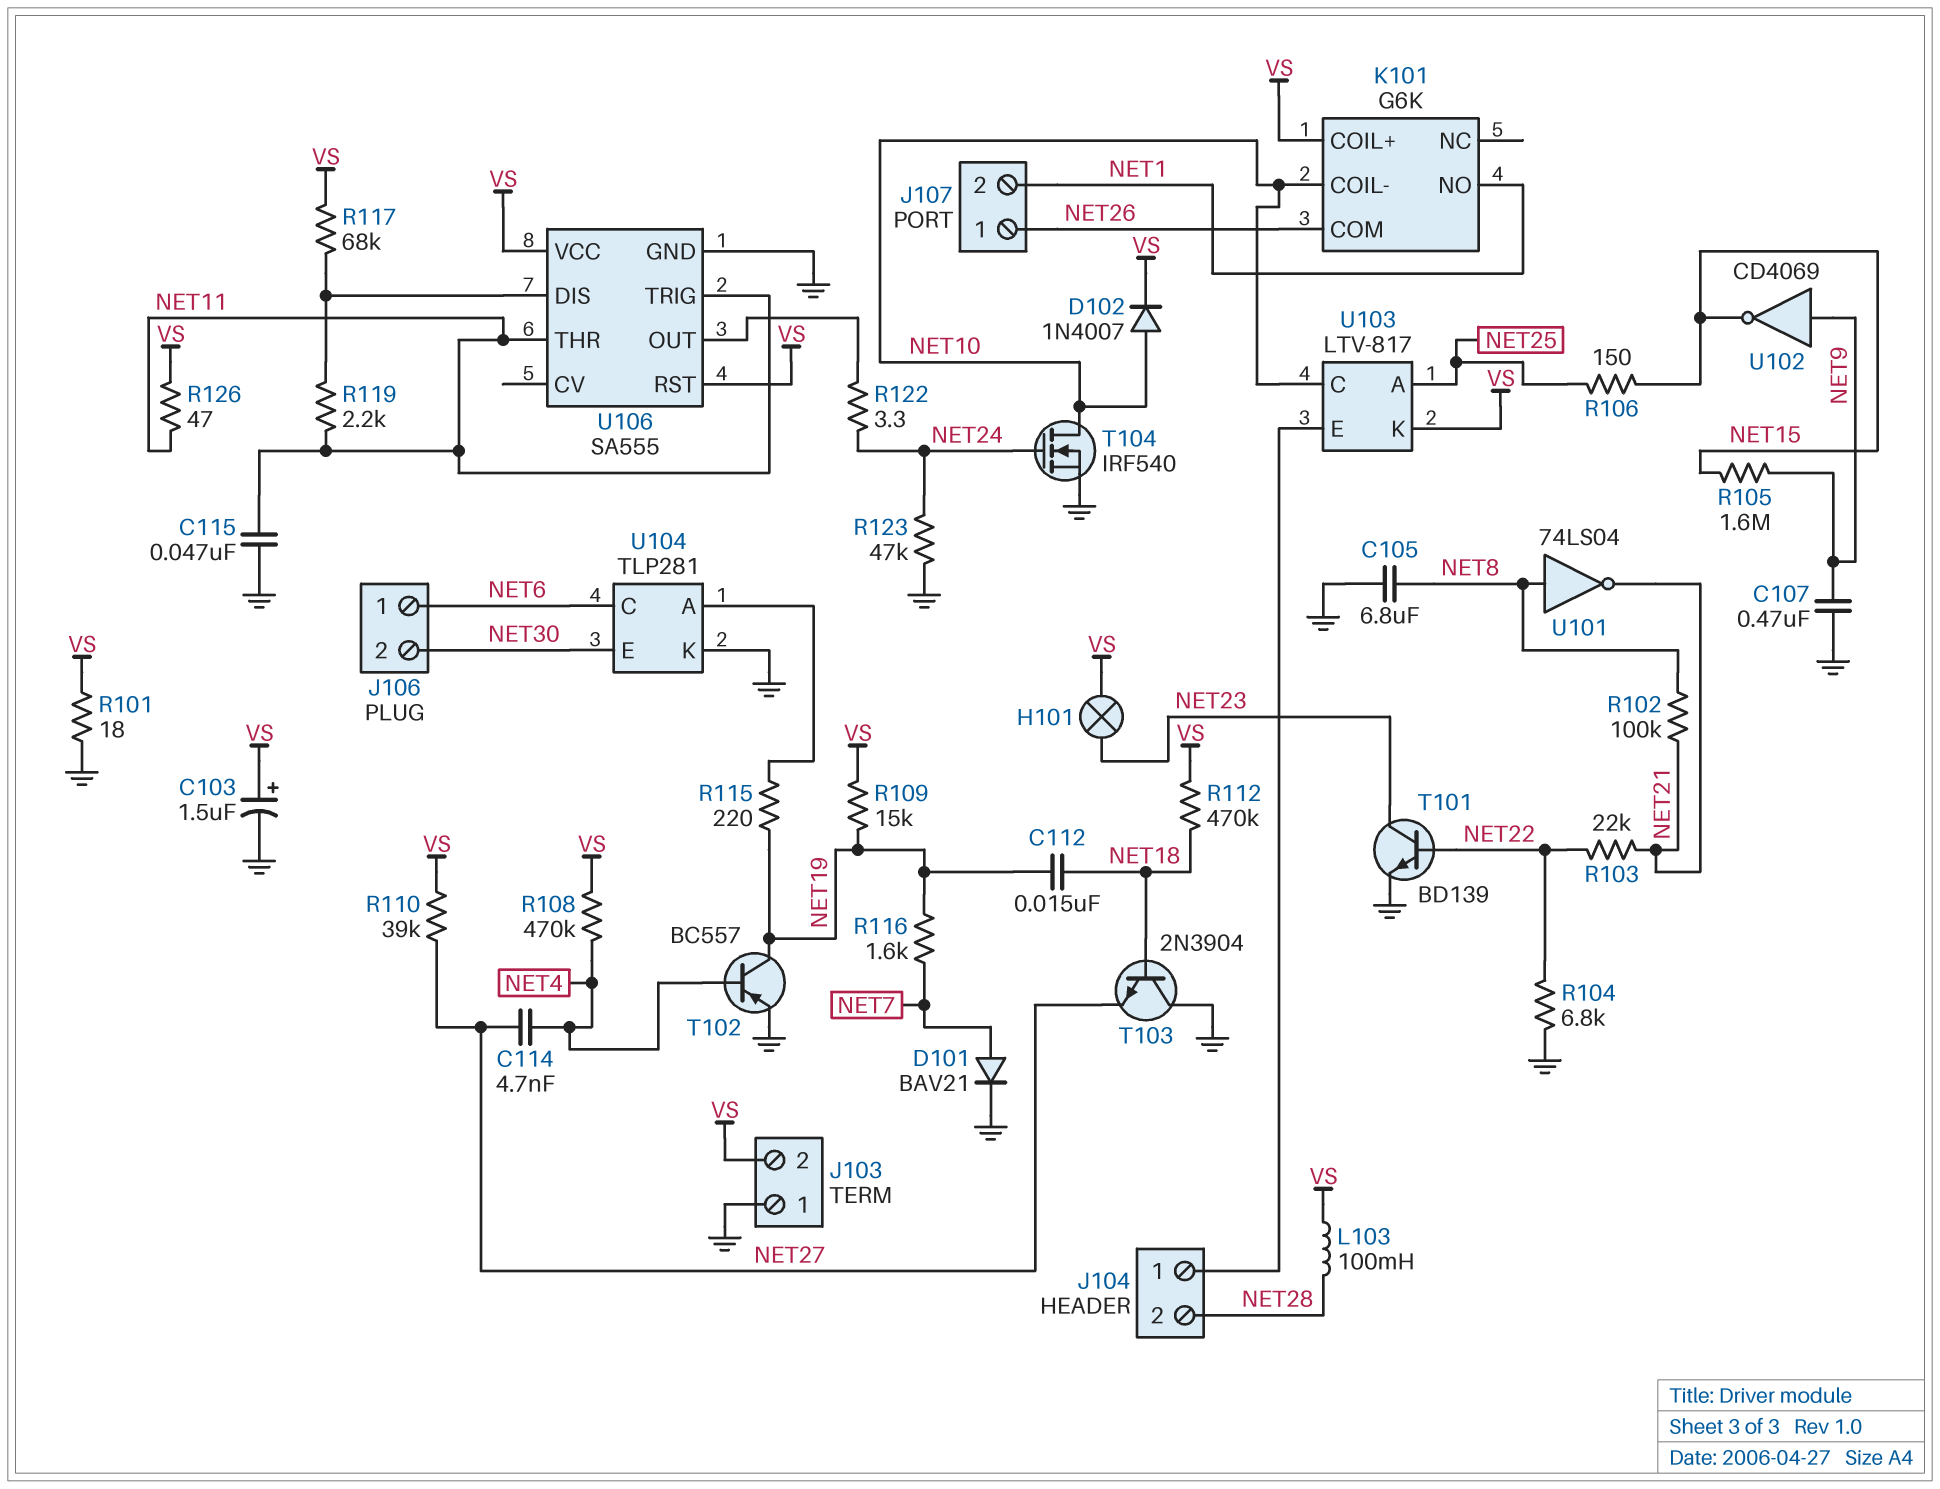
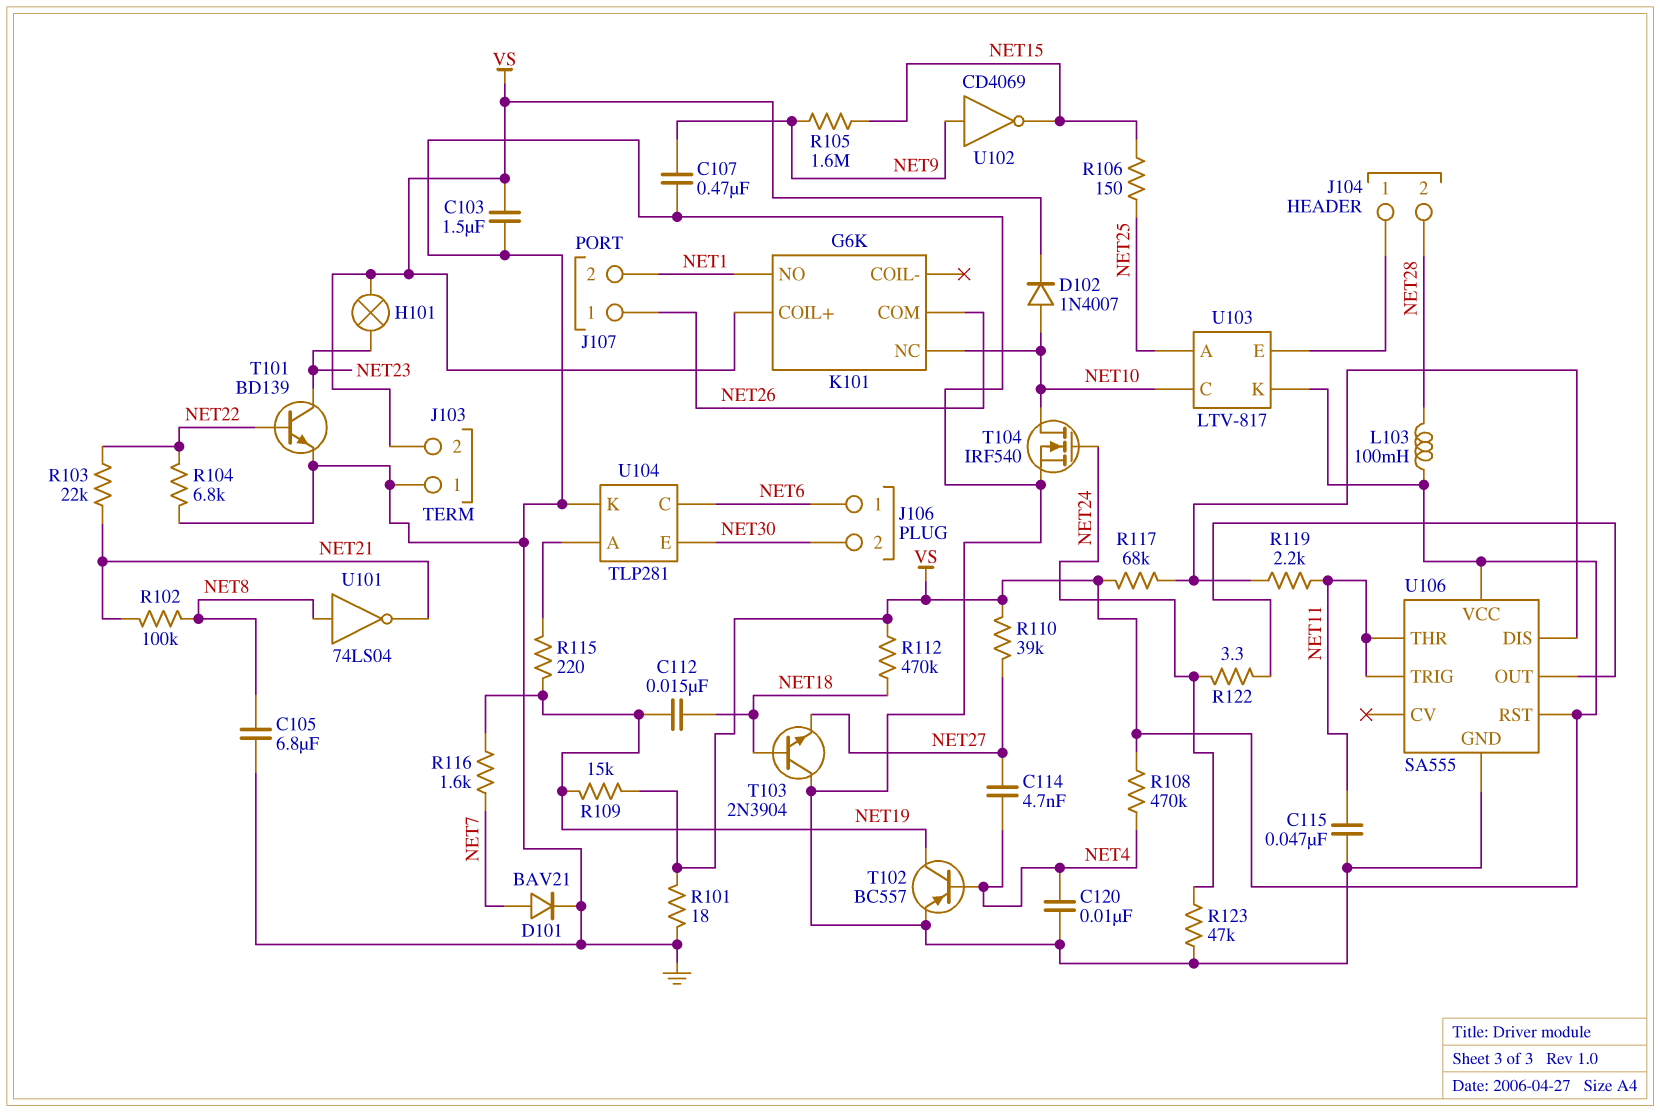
C103: 1.5uF (plus VS, minus GND) -> 1.5uF (GND, VS)
C120: none -> 10nF (GND, NET4)
K101 pin COIL-: NET10 -> none
K101 pin NC: none -> NET10
R126: 47 (NET11, VS) -> none

